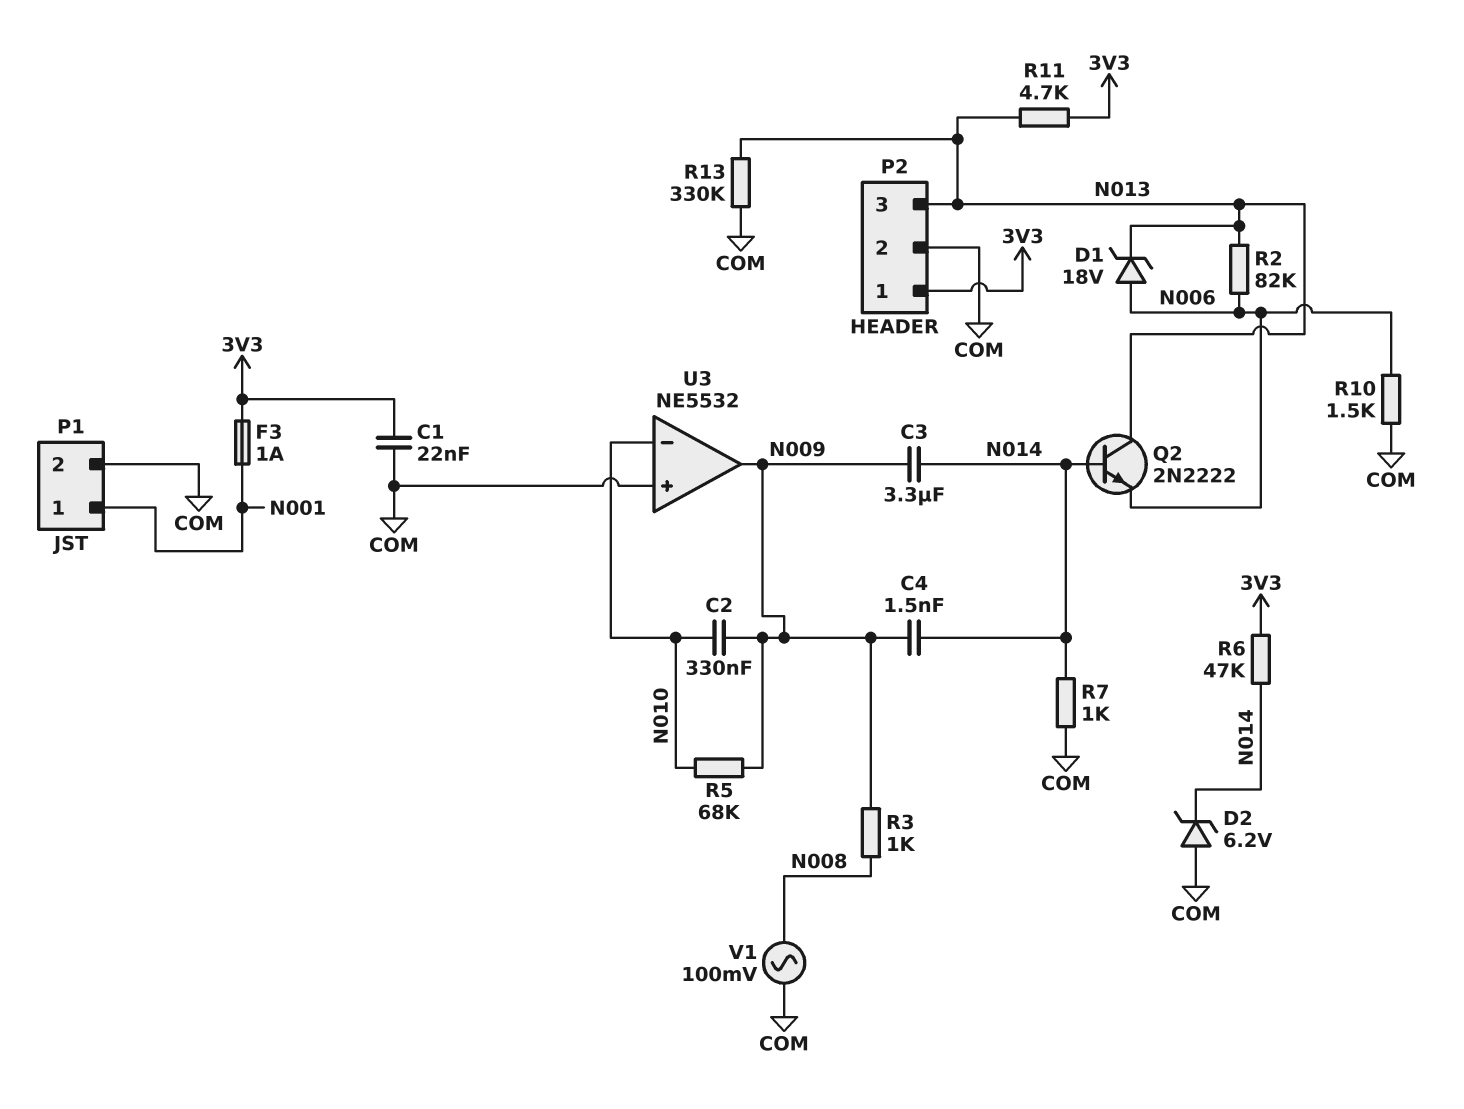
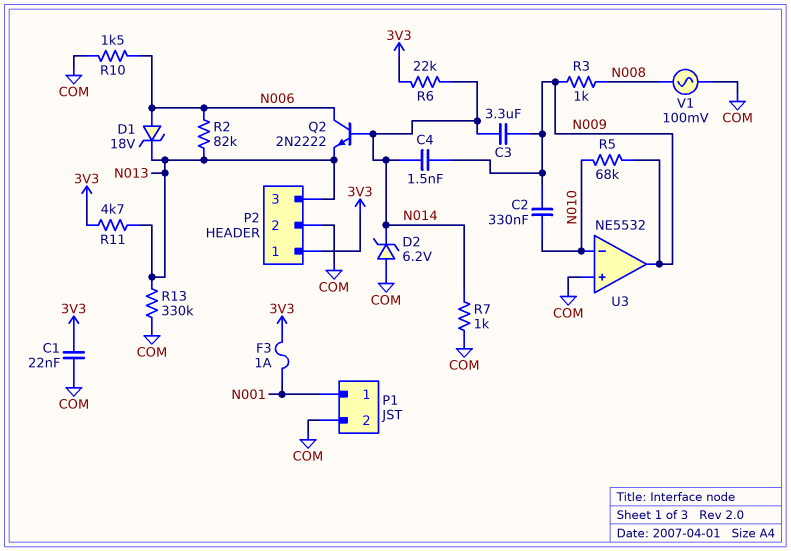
Q2: NPN 2N2222 (B N014, C N013, E N006) -> NPN 2N2222 (B N014, C N006, E N013)
R6: 47k (3V3, N014) -> 22k (3V3, N014)

